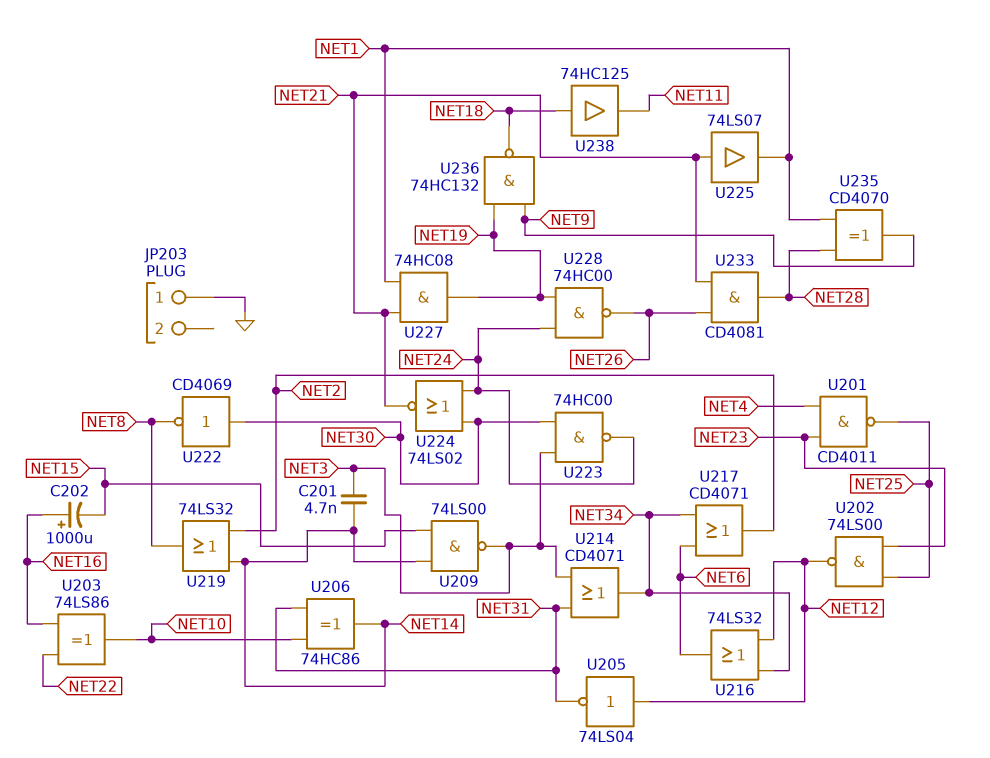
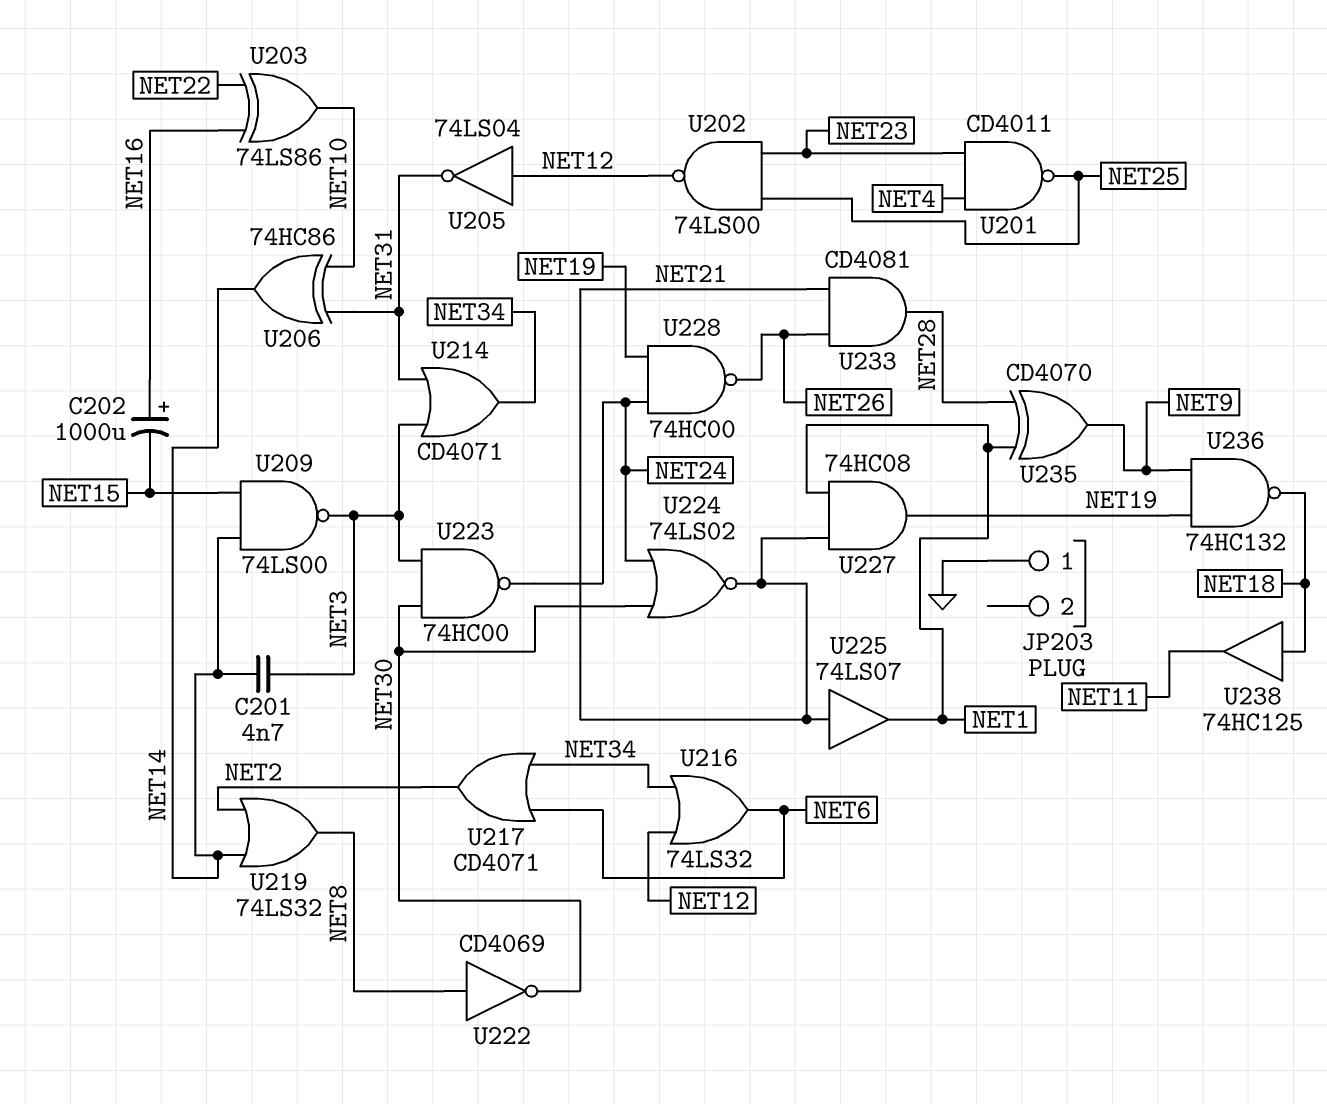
U222: NOT CD4069 (in NET30, out NET8) -> NOT CD4069 (in NET8, out NET30)

